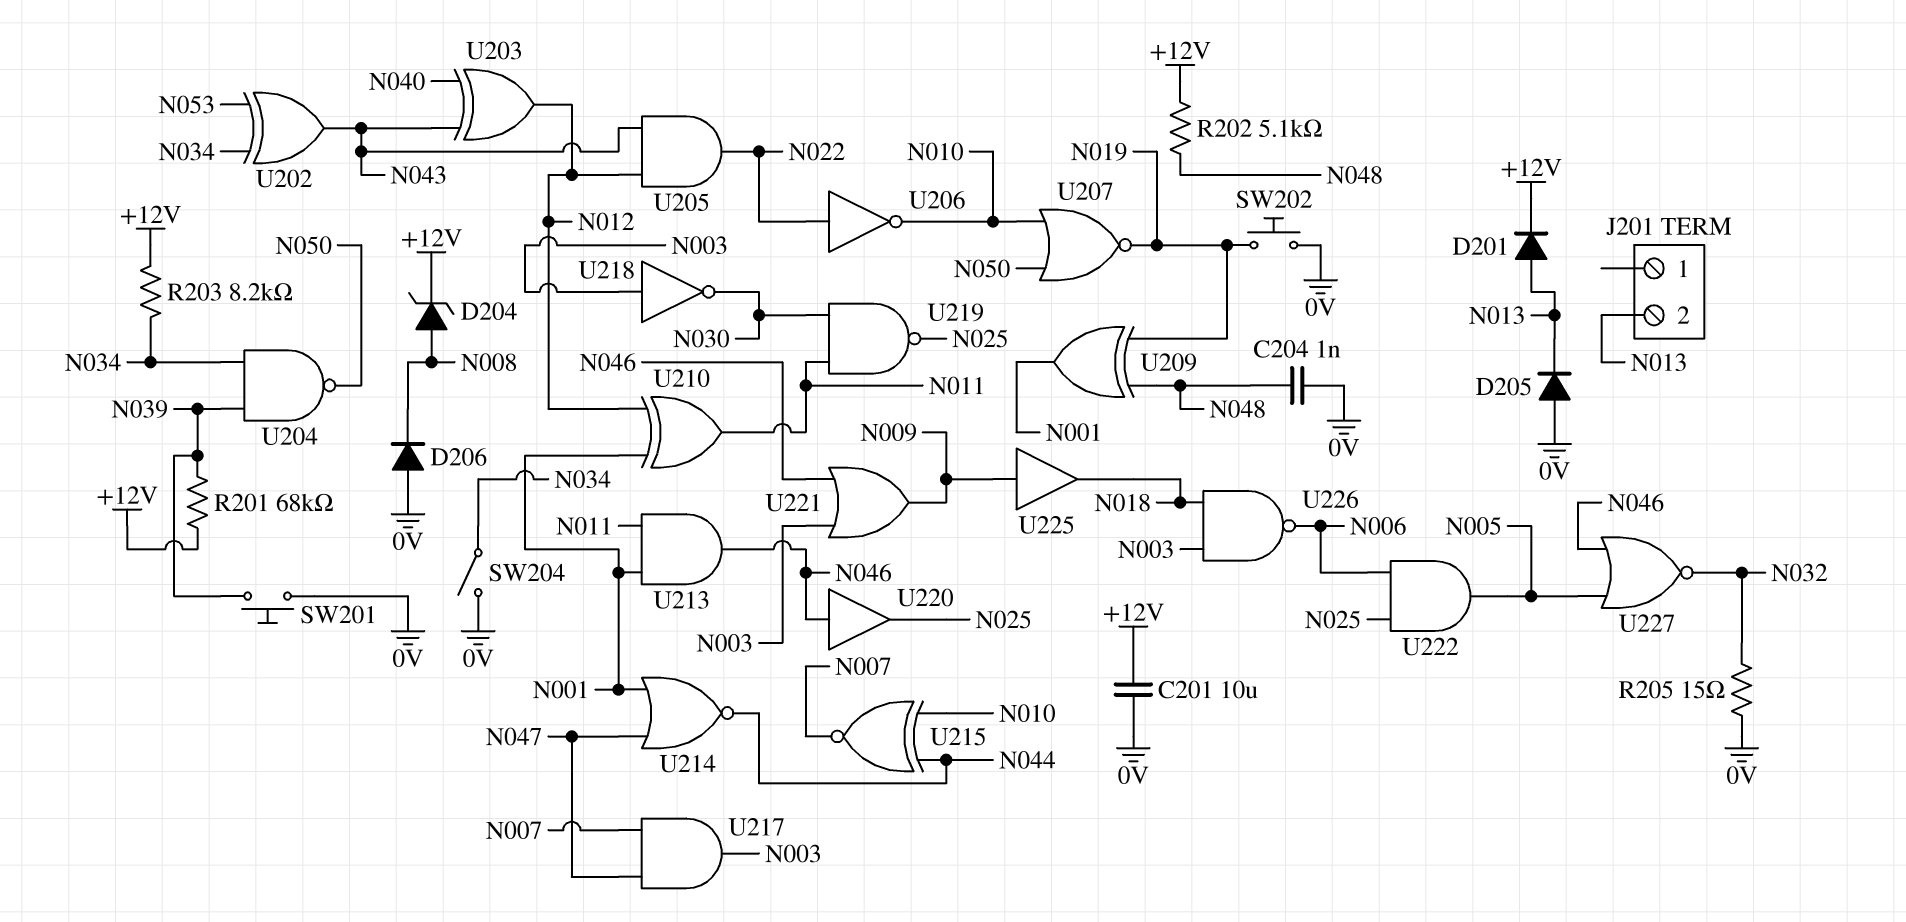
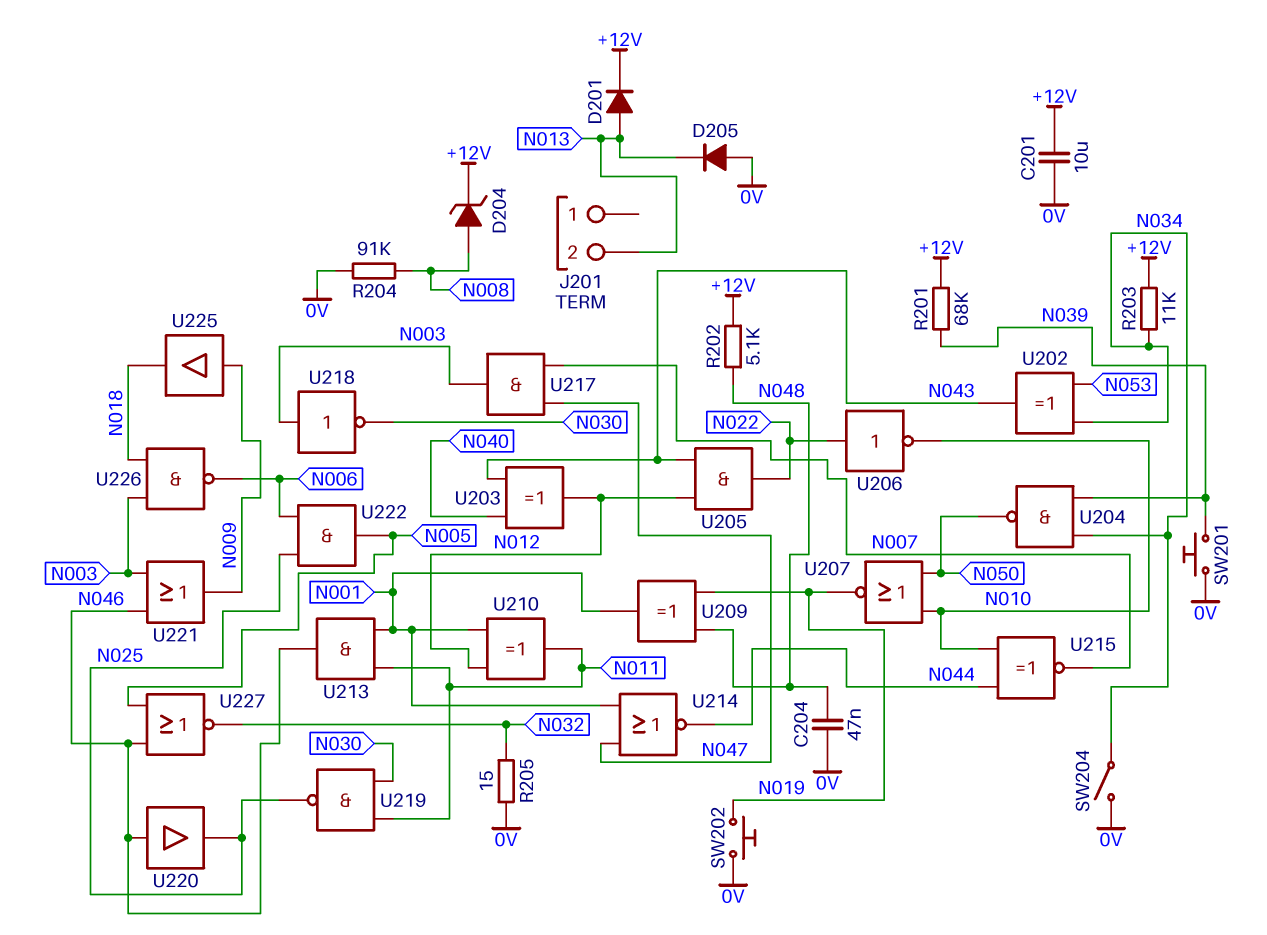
C204: 1nF (0V, N048) -> 47nF (0V, N048)
D206: diode (A 0V, K N008) -> none
R203: 8.2k (+12V, N034) -> 11k (+12V, N034)
R204: none -> 91k (0V, N008)

